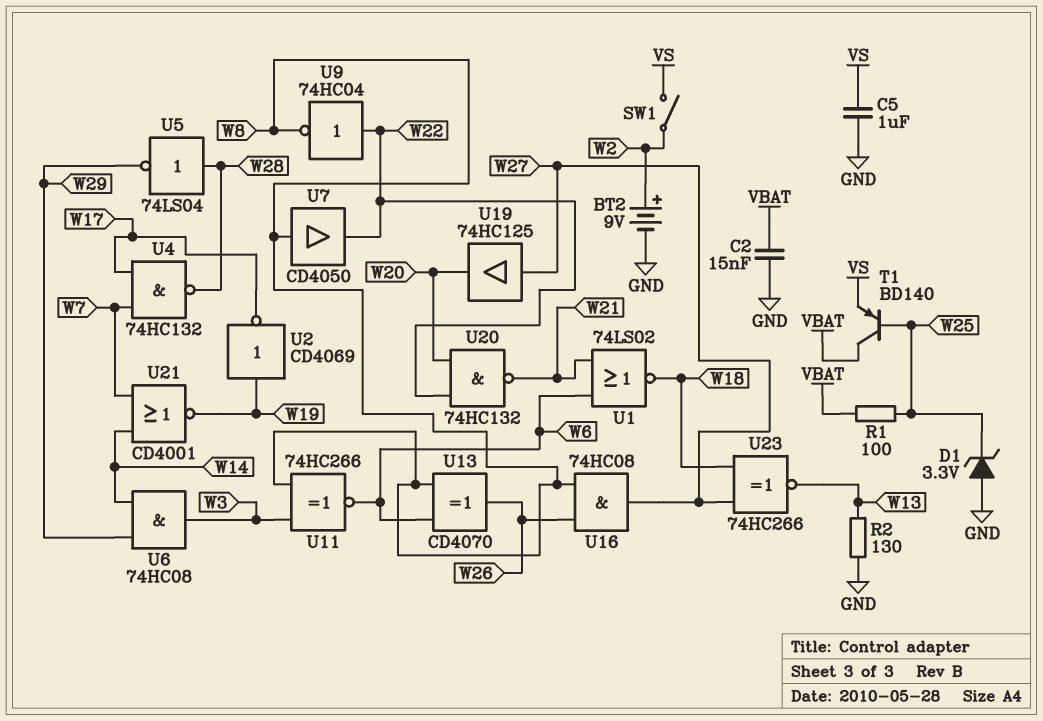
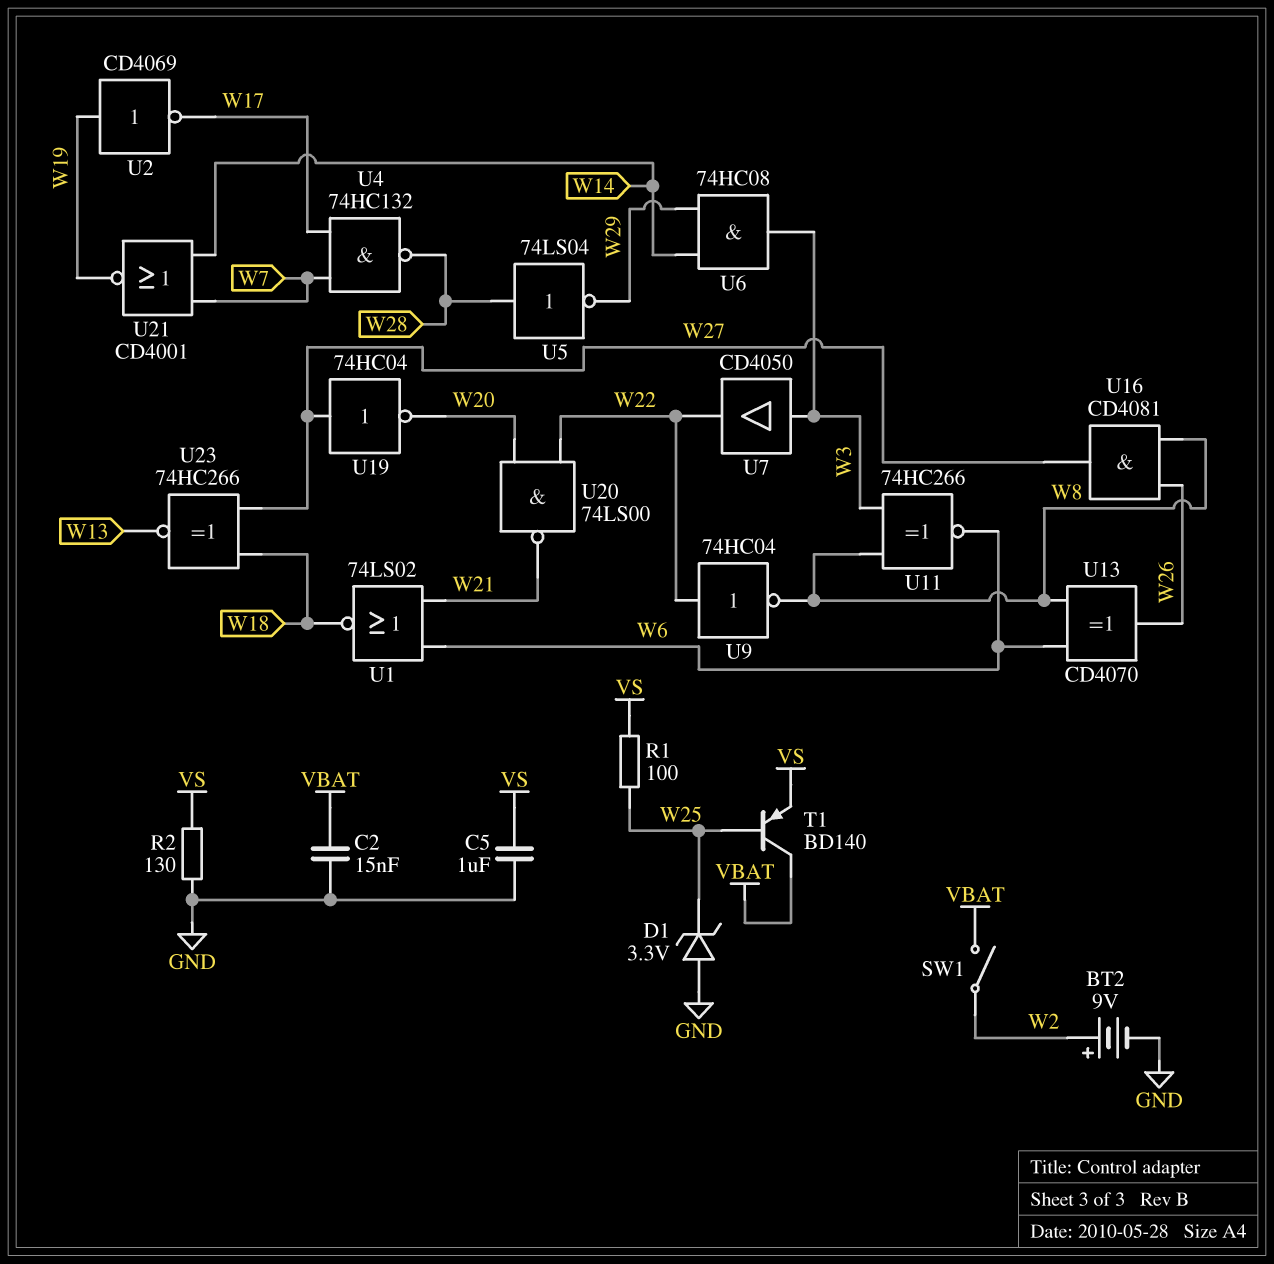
R1: 100 (VBAT, W25) -> 100 (VS, W25)
R2: 130 (GND, W13) -> 130 (GND, VS)
SW1: switch (VS, W2) -> switch (VBAT, W2)
U7: buffer CD4050 (in W8, out W22) -> buffer CD4050 (in W3, out W22)
U16: AND 74HC08 (in W8, in W26, out W27) -> AND CD4081 (in W8, in W26, out W27)
U19: buffer 74HC125 (in W27, out W20) -> NOT 74HC04 (in W27, out W20)
U20: NAND 74HC132 (in W20, in W22, out W21) -> NAND 74LS00 (in W20, in W22, out W21)

